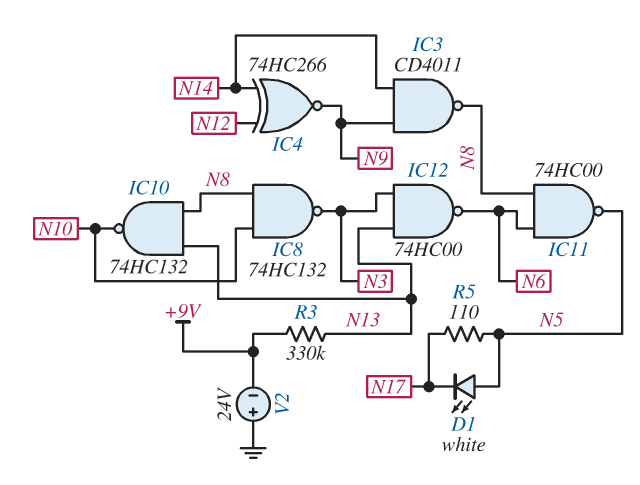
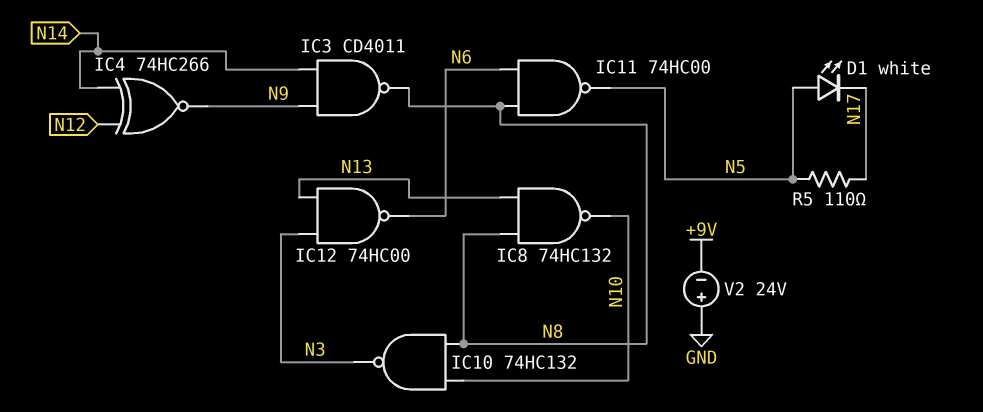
IC8: NAND 74HC132 (in N8, in N10, out N3) -> NAND 74HC132 (in N8, in N13, out N10)
IC10: NAND 74HC132 (in N8, in N13, out N10) -> NAND 74HC132 (in N8, in N10, out N3)
R3: 330k (+9V, N13) -> none

